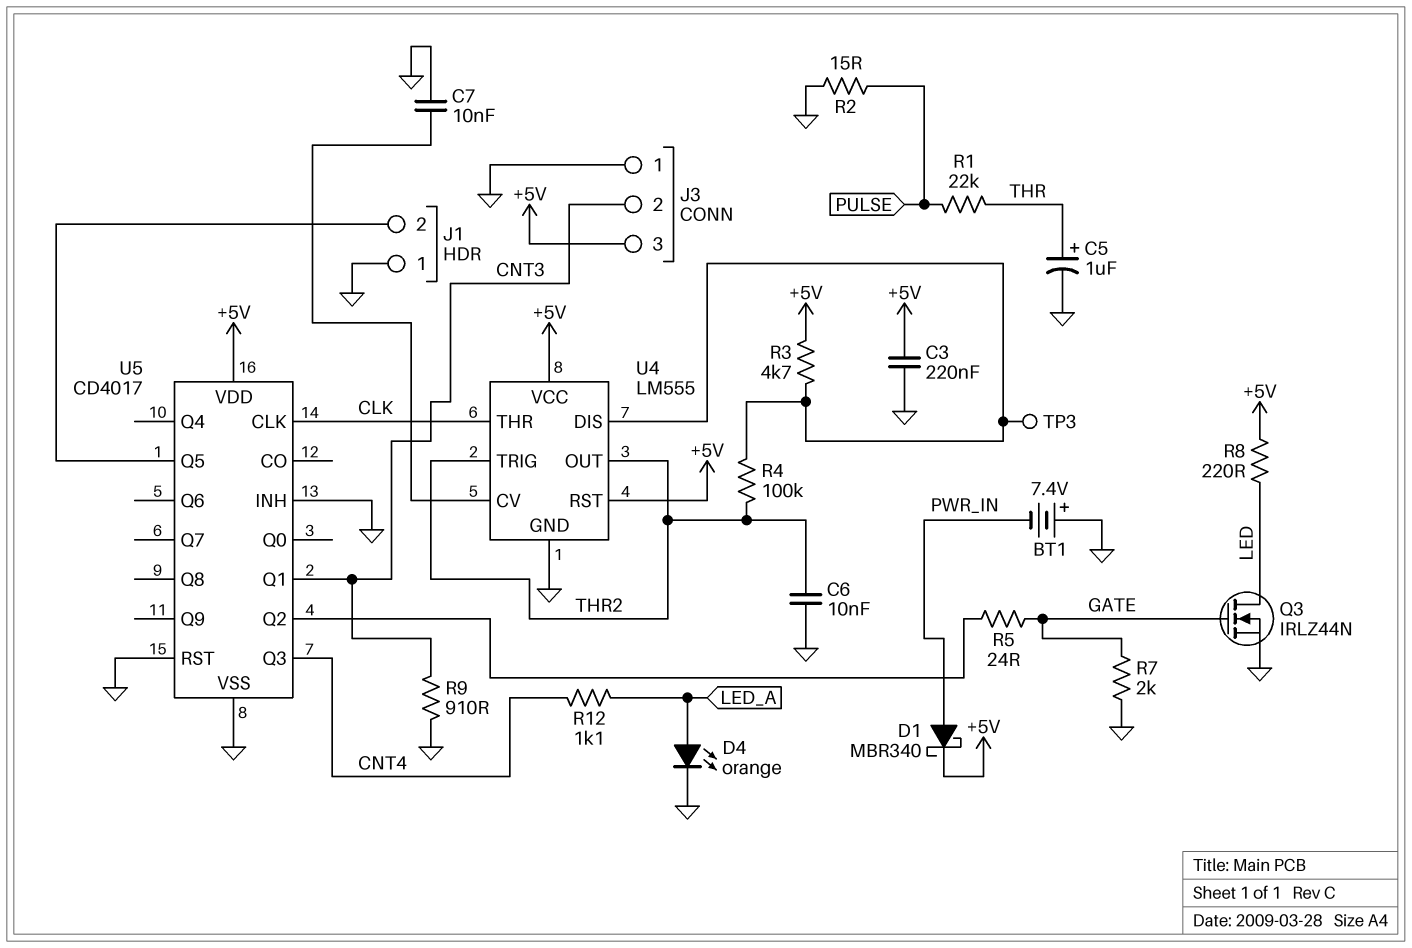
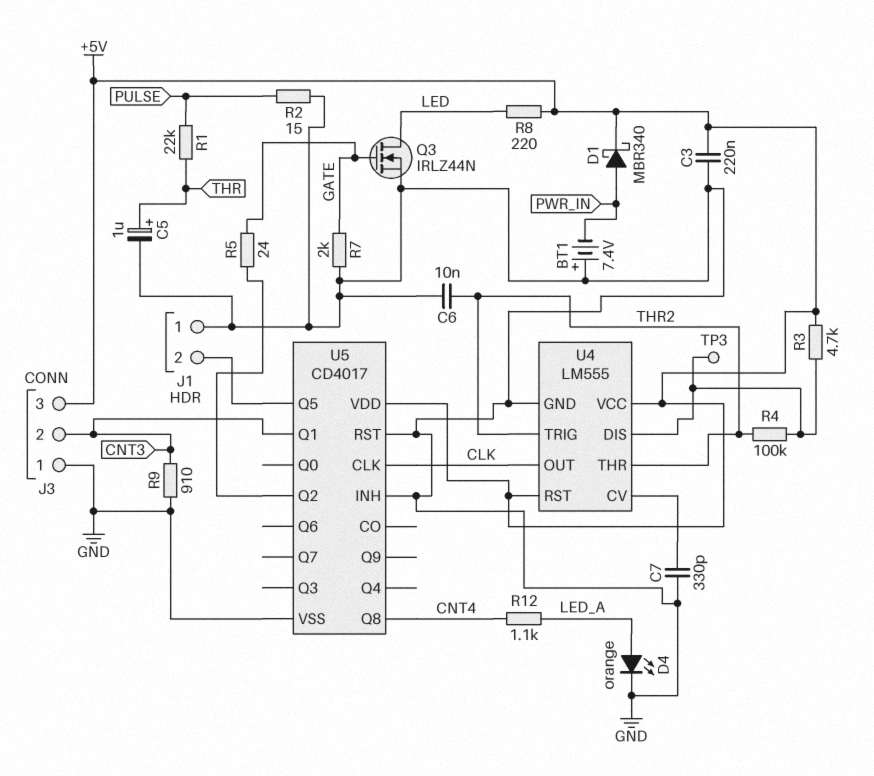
C7: 10nF (GND, U4/CV) -> 330pF (GND, U4/CV)
U4 pin OUT: THR2 -> CLK
U4 pin THR: CLK -> THR2
U5 pin Q3: CNT4 -> none
U5 pin Q8: none -> CNT4

